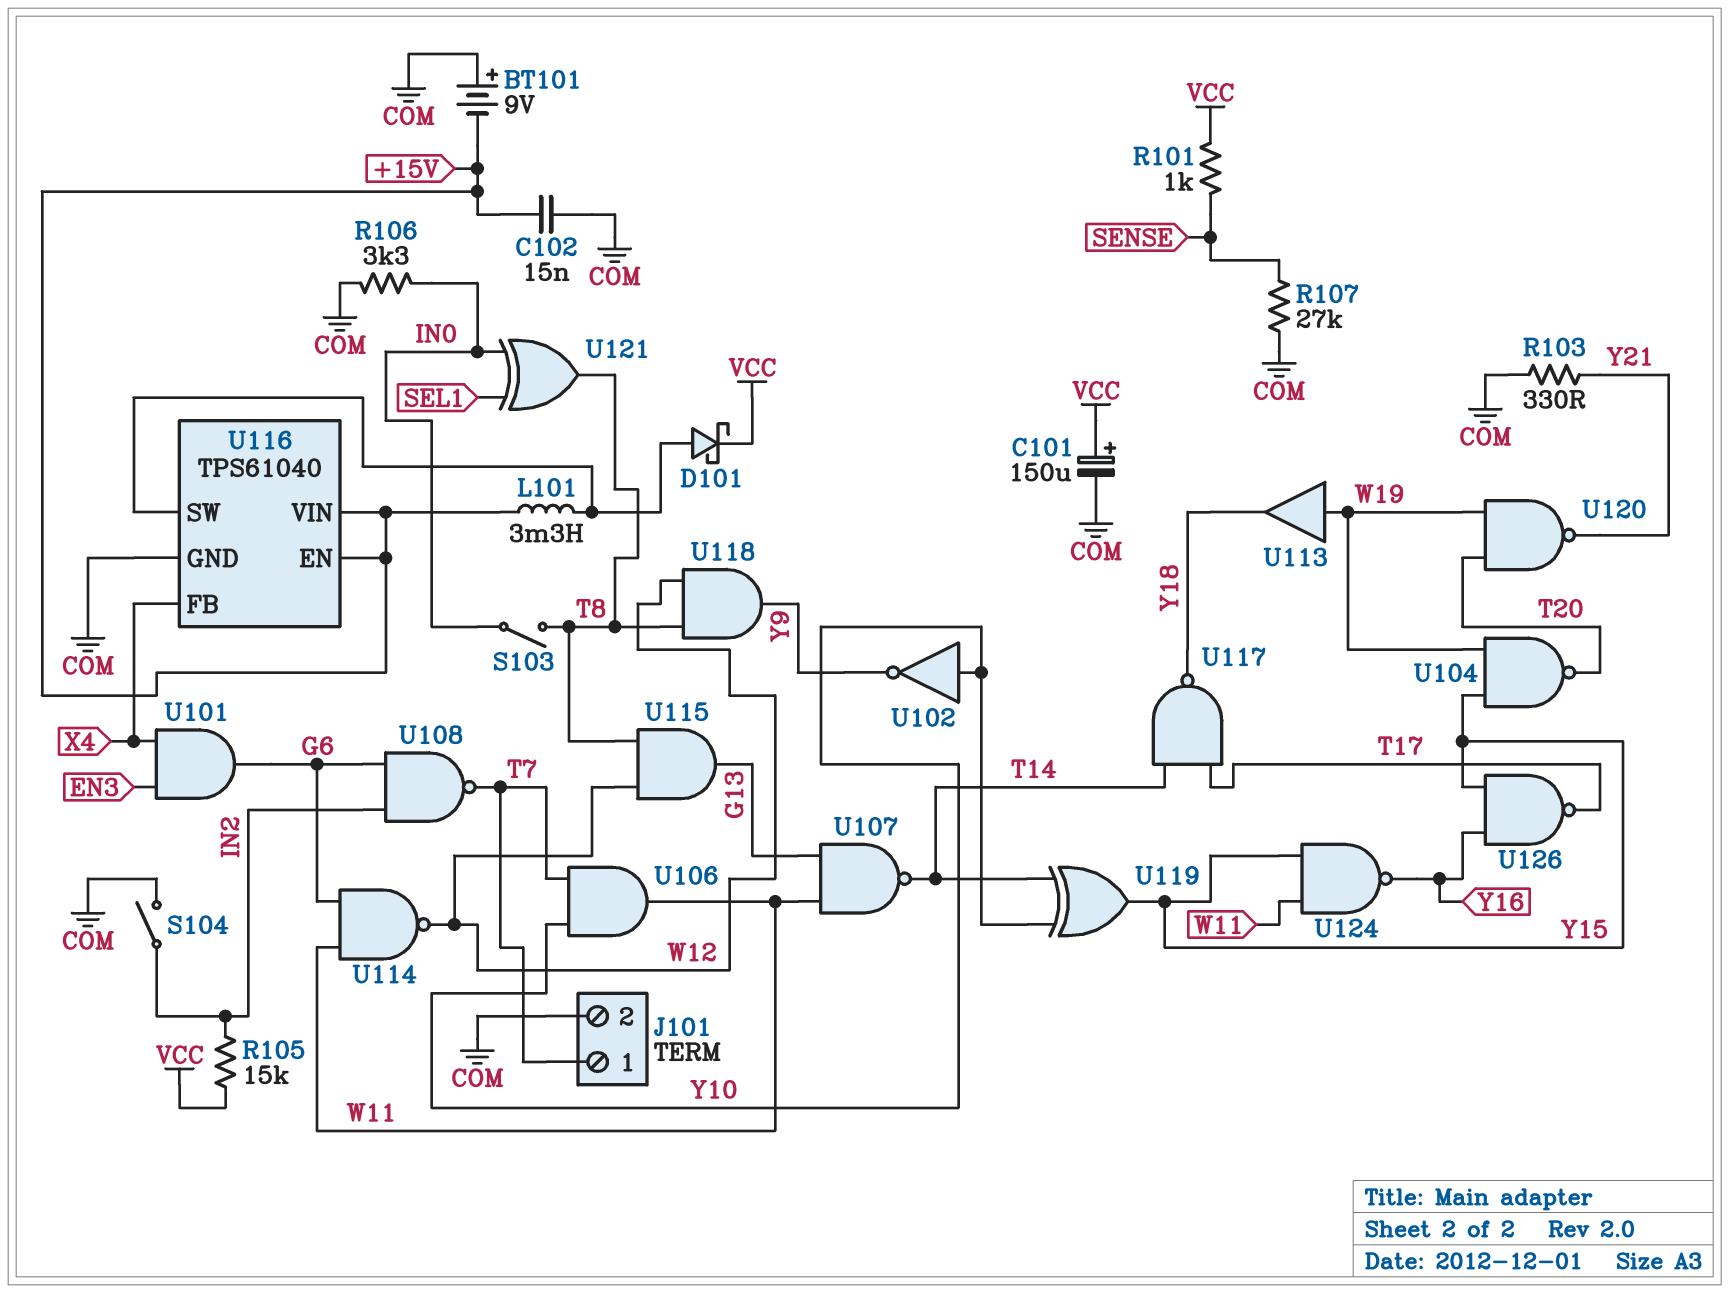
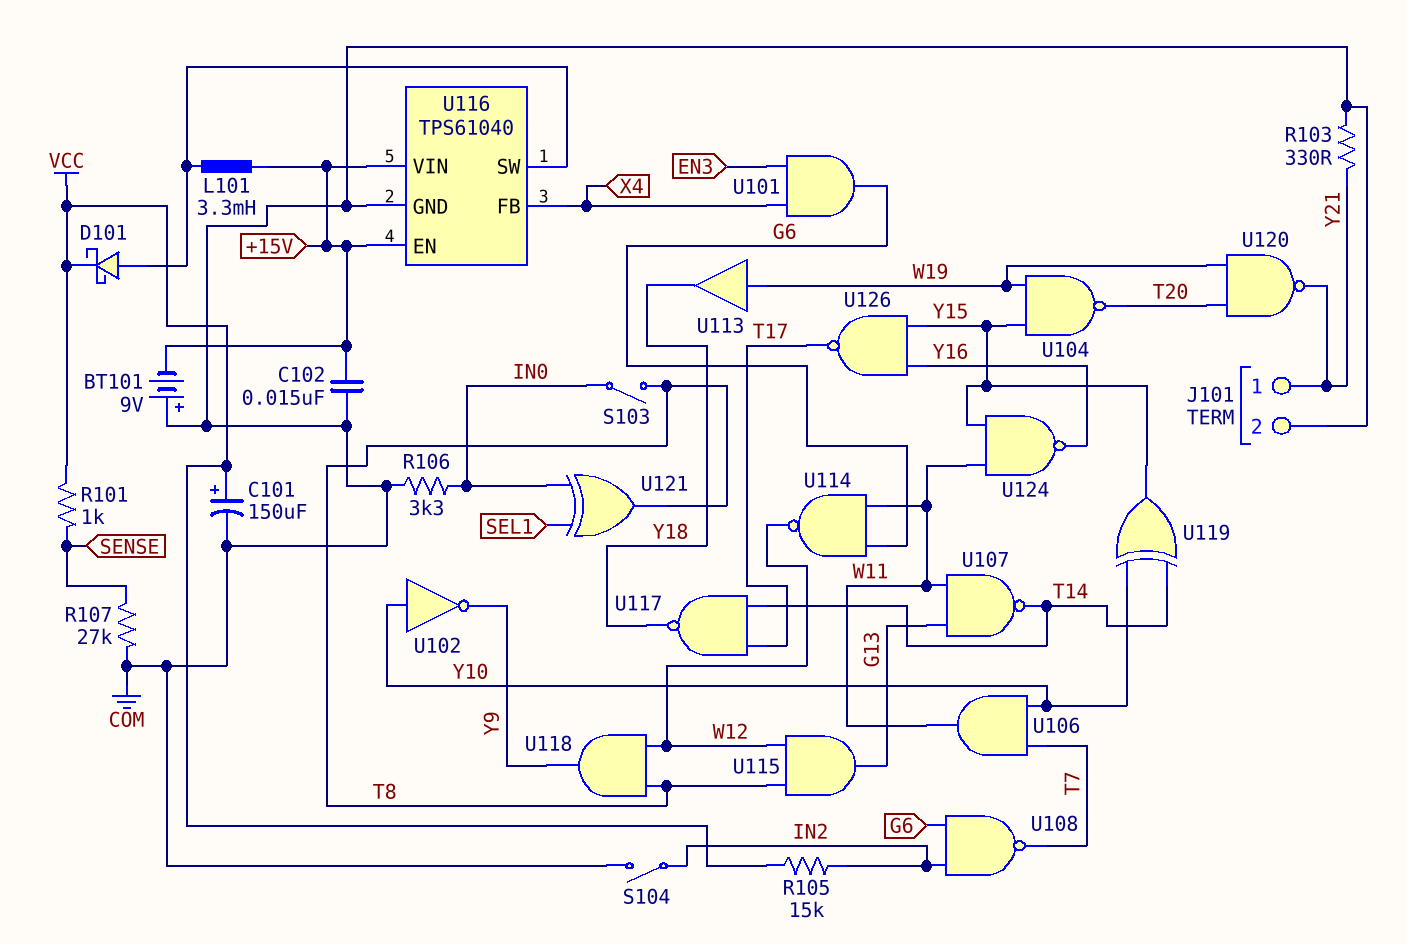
J101 pin 1: T7 -> Y21

